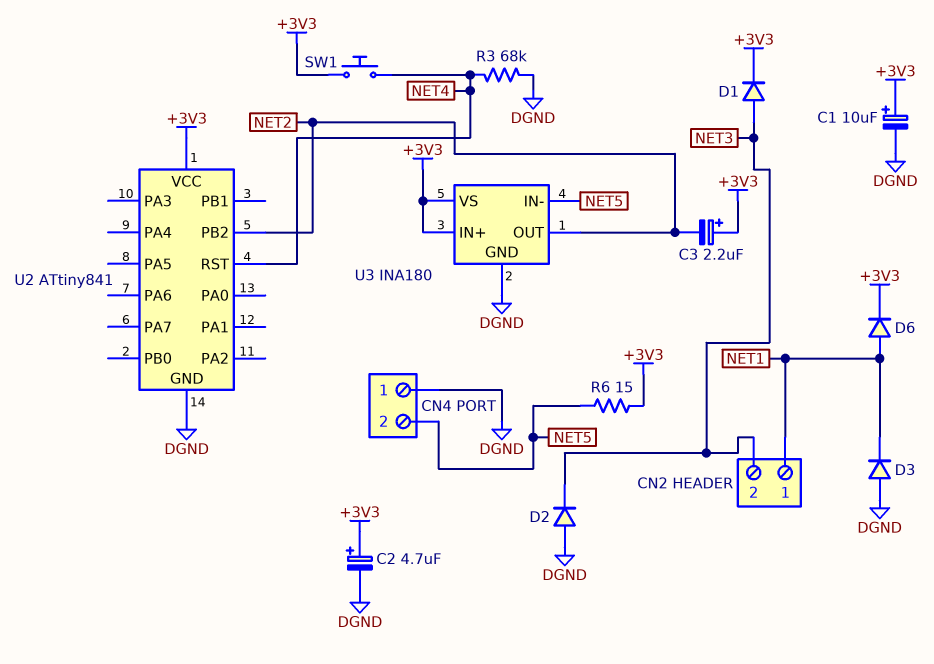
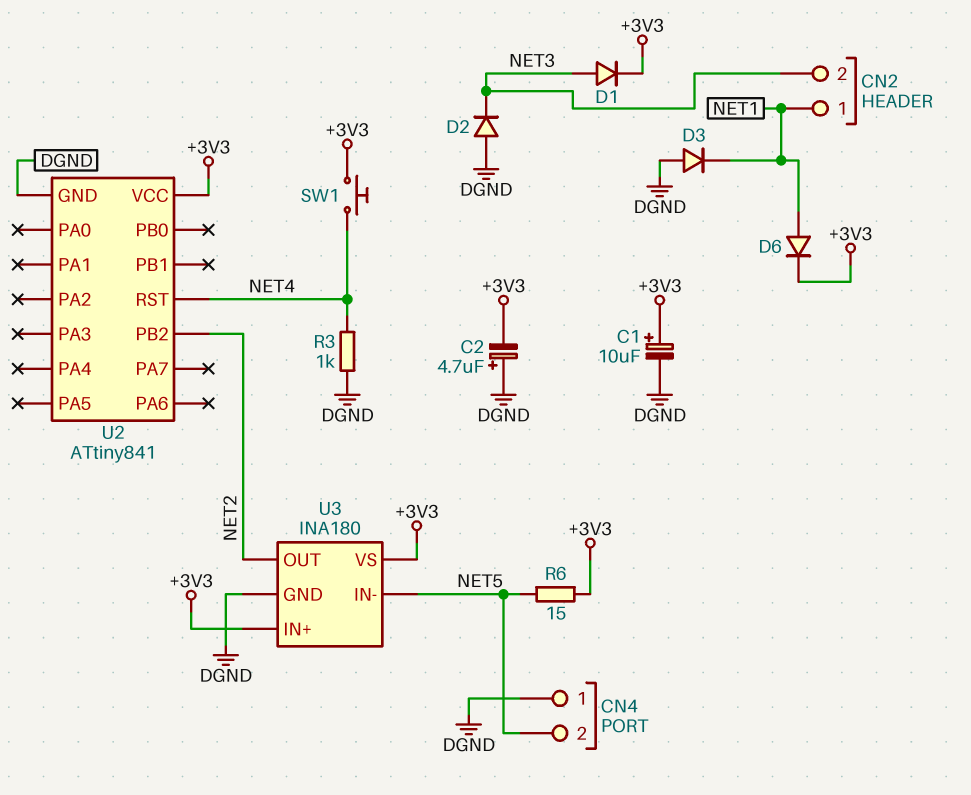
C2: 4.7uF (plus +3V3, minus DGND) -> 4.7uF (plus DGND, minus +3V3)
C3: 2.2uF (plus +3V3, minus NET2) -> none
R3: 68k (DGND, NET4) -> 1k (DGND, NET4)

